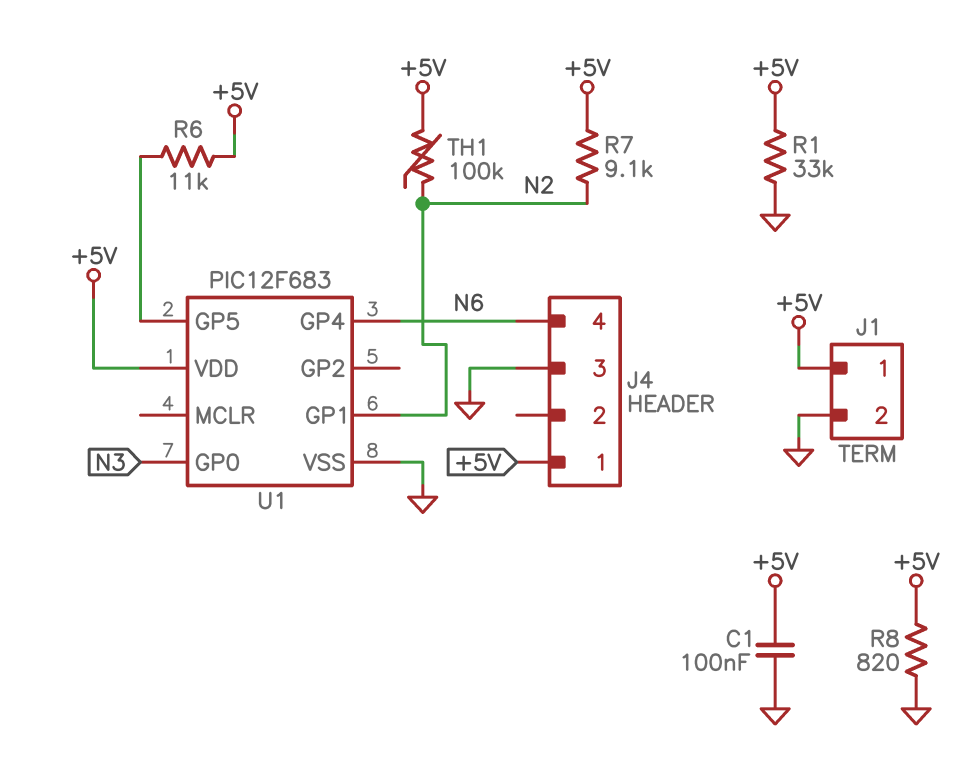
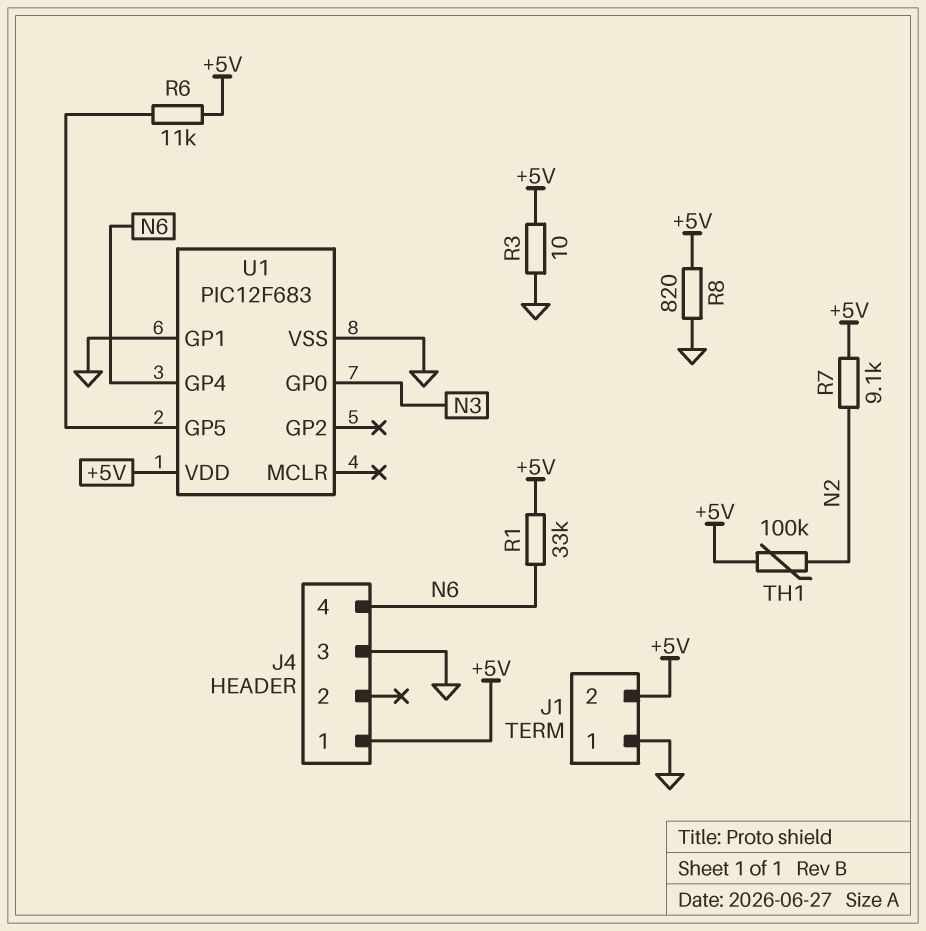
C1: 100nF (+5V, GND) -> none
J1 pin 1: +5V -> GND
J1 pin 2: GND -> +5V
R1: 33k (+5V, GND) -> 33k (+5V, N6)
R3: none -> 10 (+5V, GND)
U1 pin GP1: N2 -> GND

